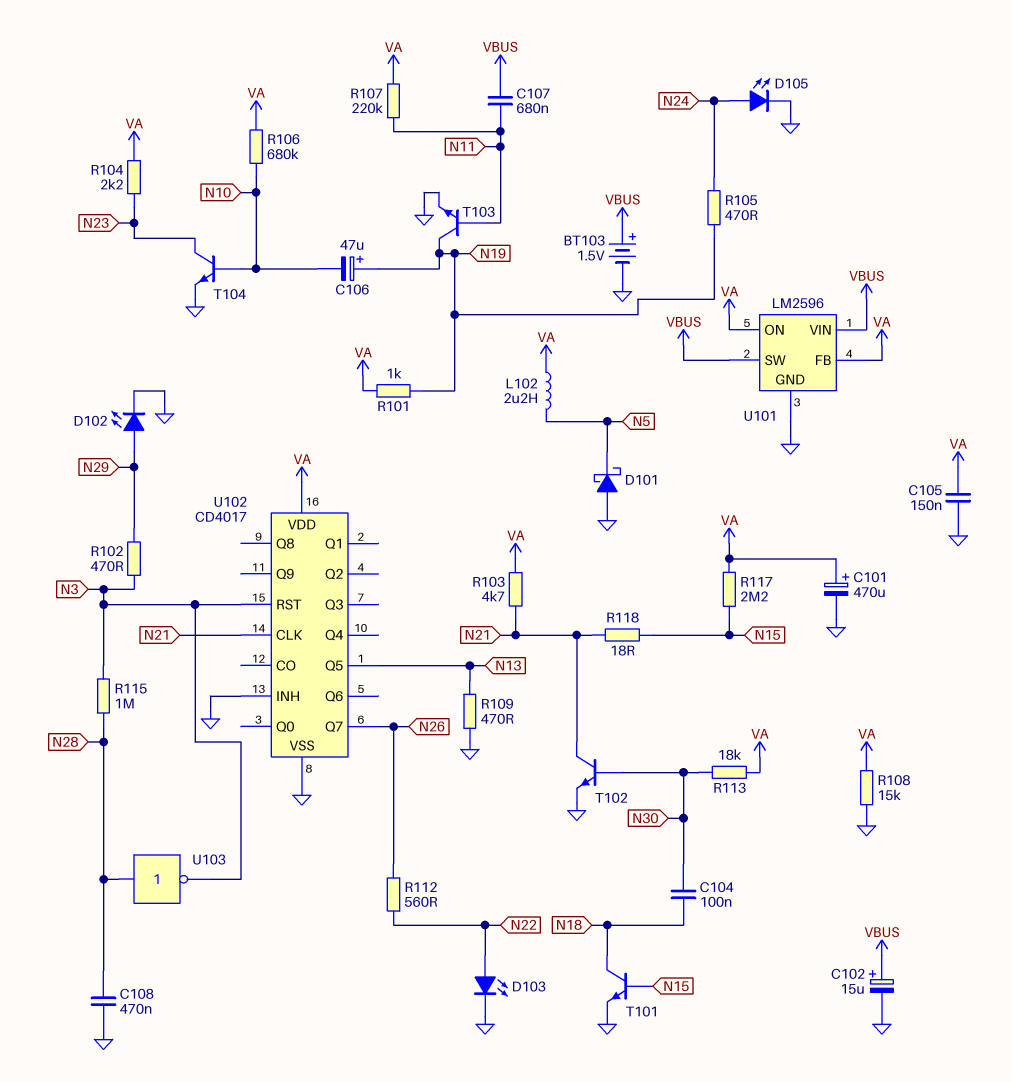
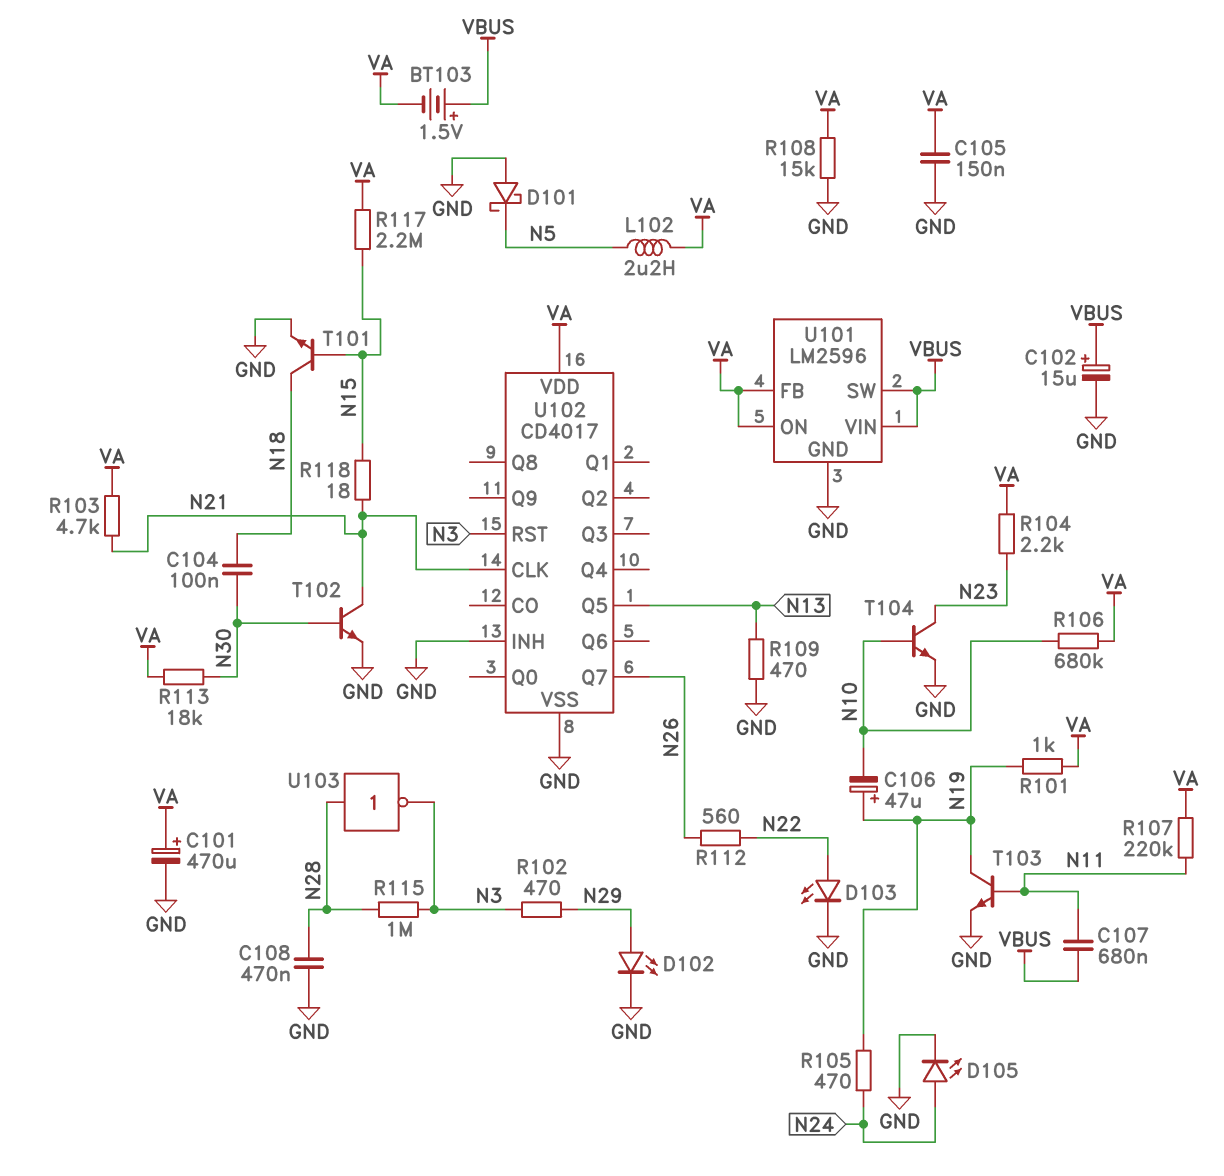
BT103: 1.5V (plus VBUS, minus GND) -> 1.5V (plus VBUS, minus VA)

